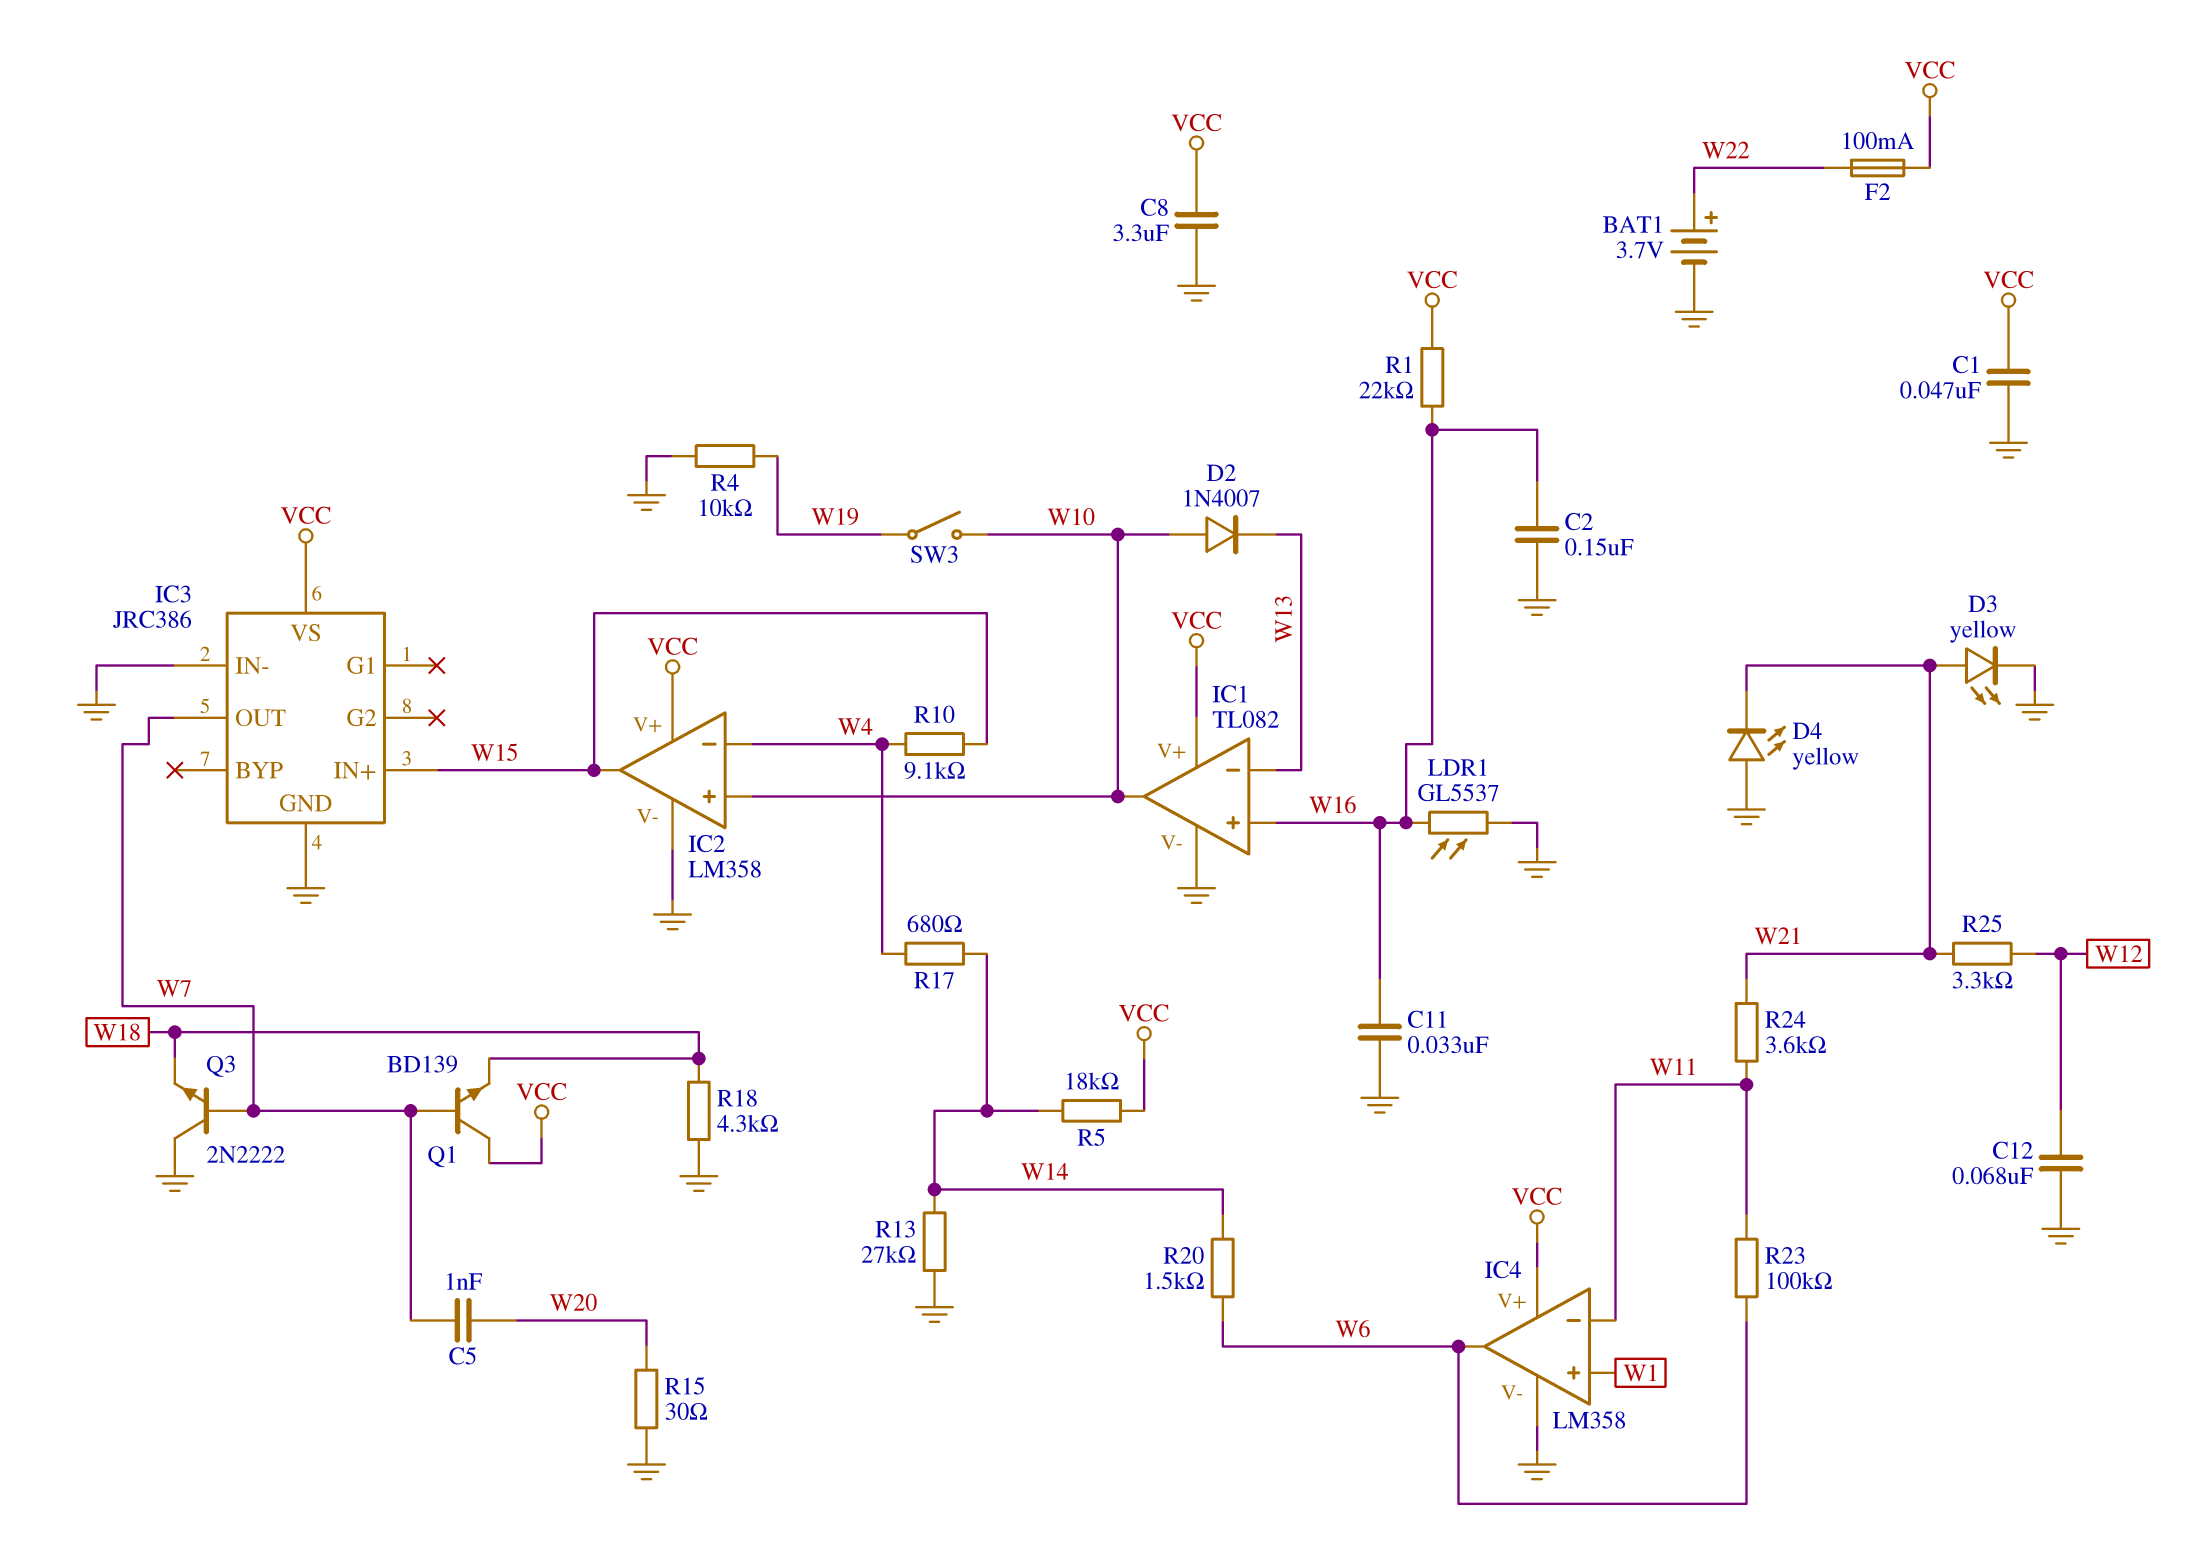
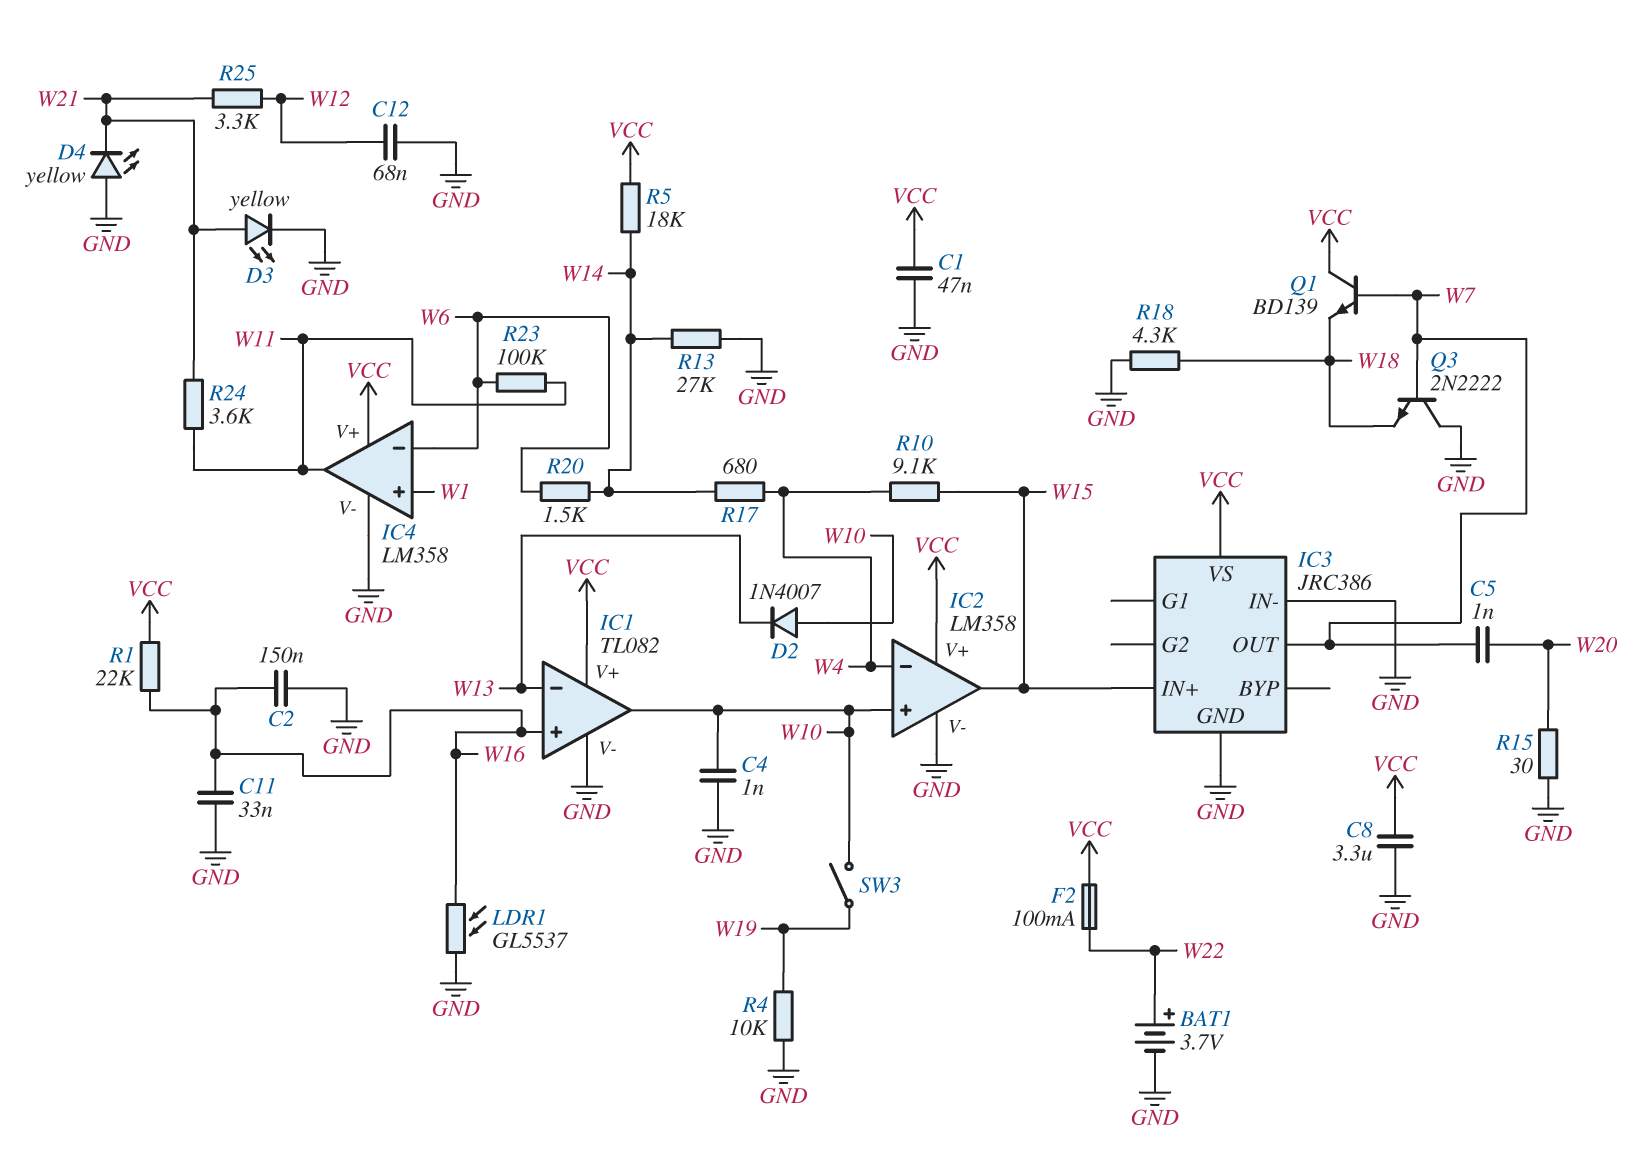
C4: none -> 1nF (GND, W10)
IC4 pin in-: W11 -> W6
IC4 pin out: W6 -> W11

